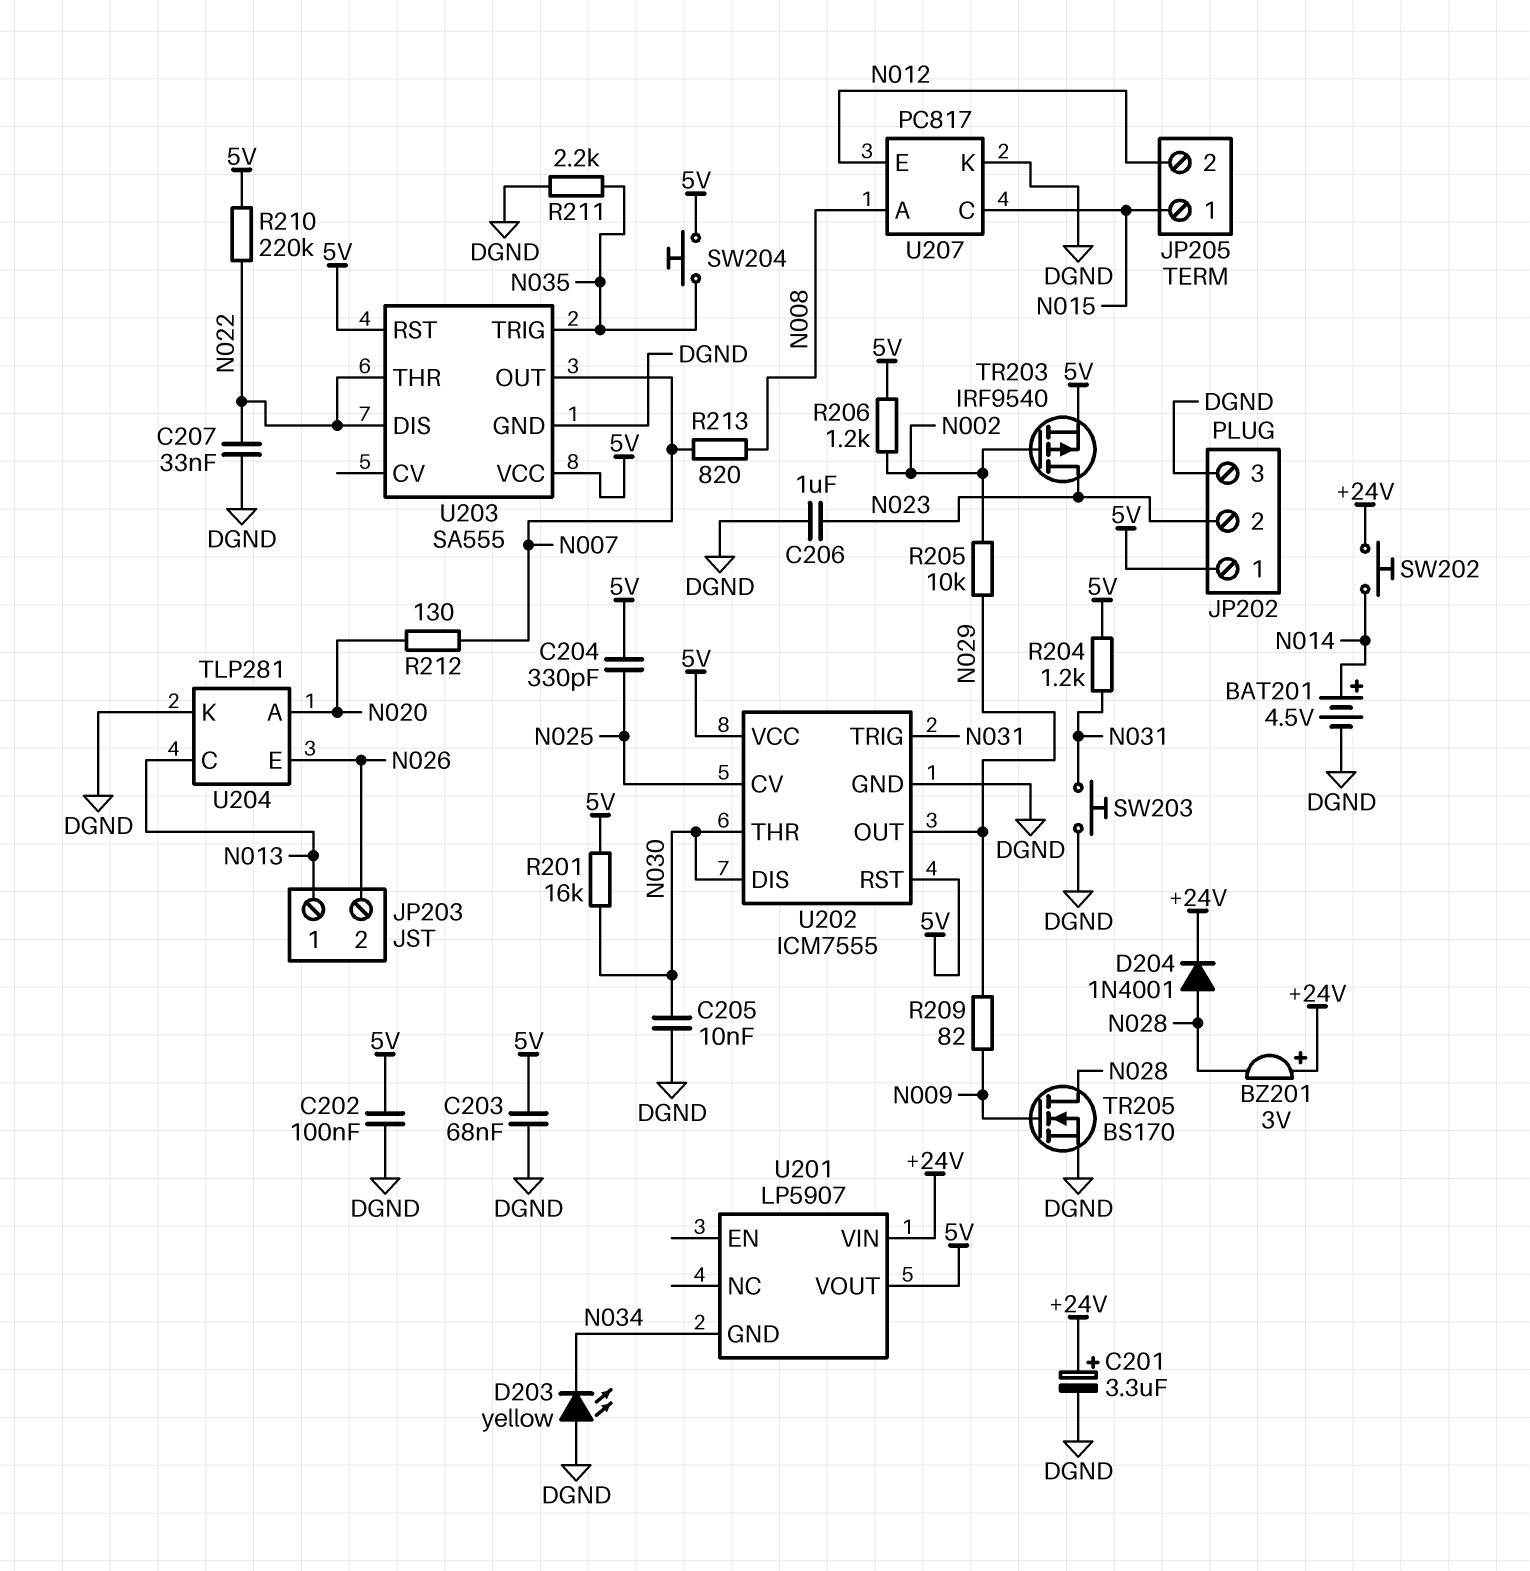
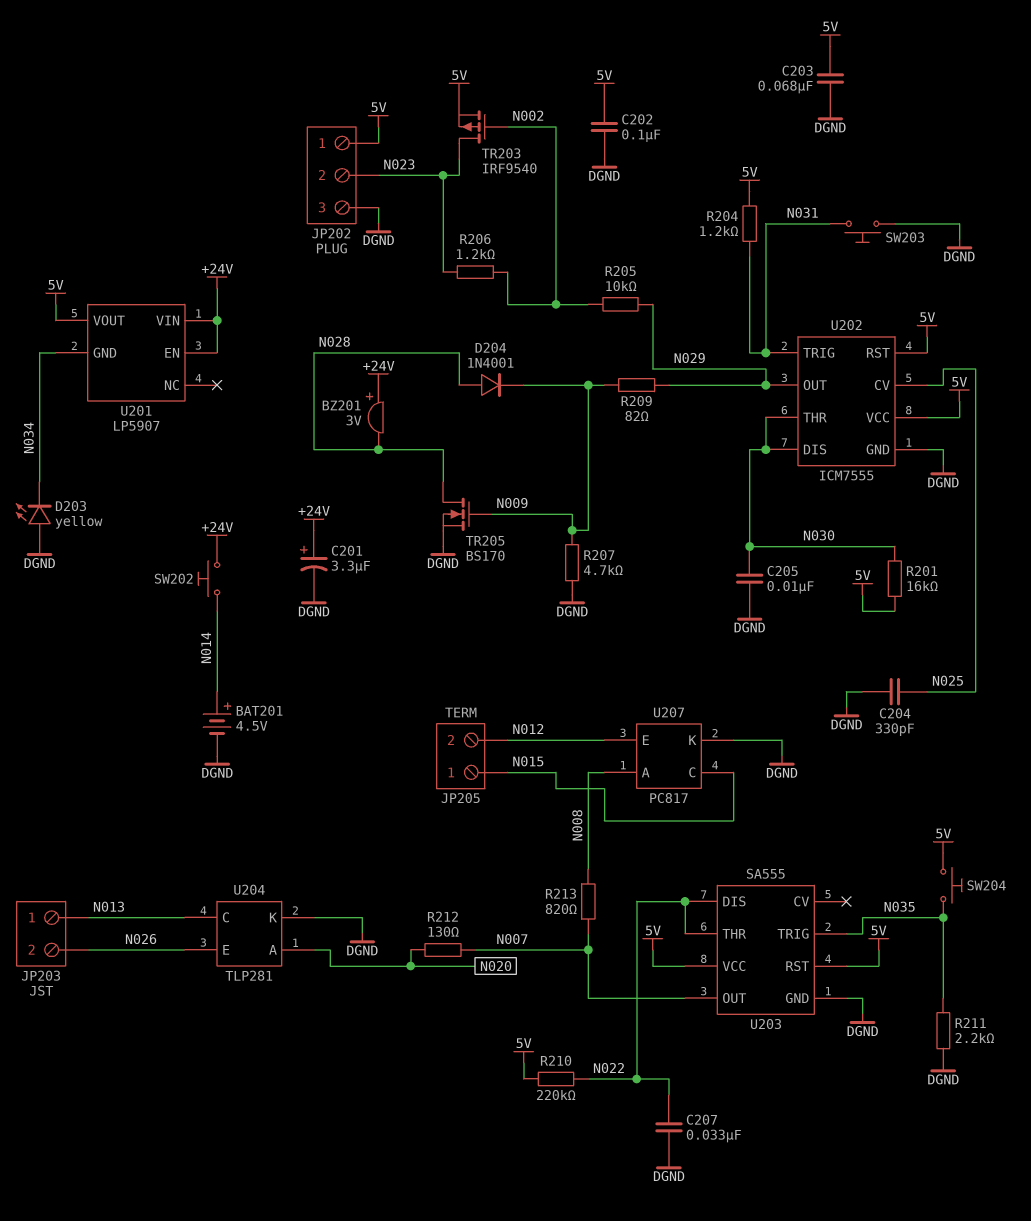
C204: 330pF (5V, N025) -> 330pF (DGND, N025)
C206: 1uF (DGND, N023) -> none
D204: diode 1N4001 (A N028, K +24V) -> diode 1N4001 (A N028, K N009)
R206: 1.2k (5V, N002) -> 1.2k (N002, N023)
R207: none -> 4.7k (DGND, N009)
U201 pin EN: none -> +24V

